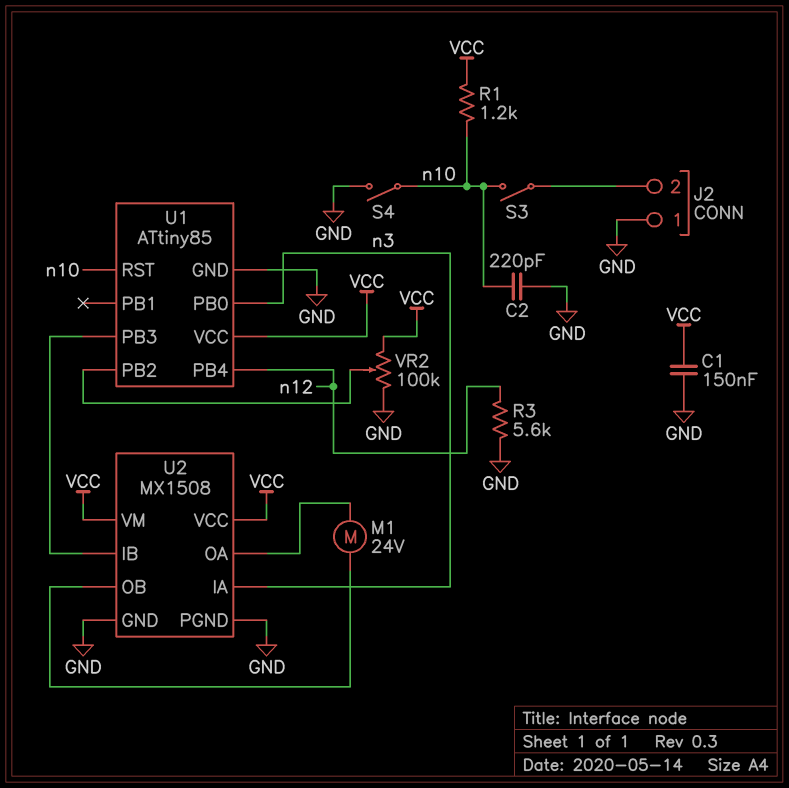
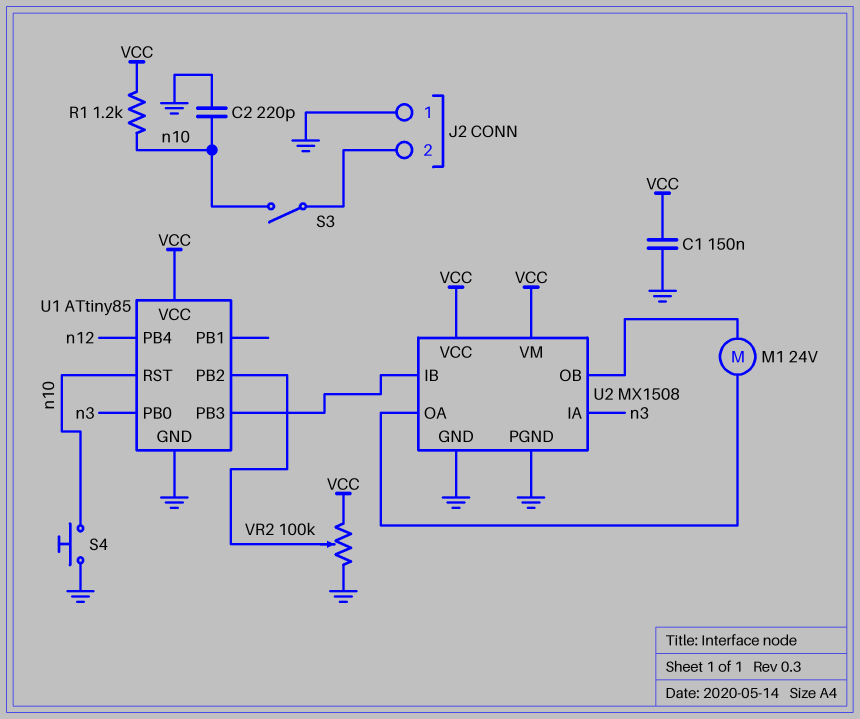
R3: 5.6k (GND, n12) -> none
S4: switch (GND, n10) -> button (GND, n10)

